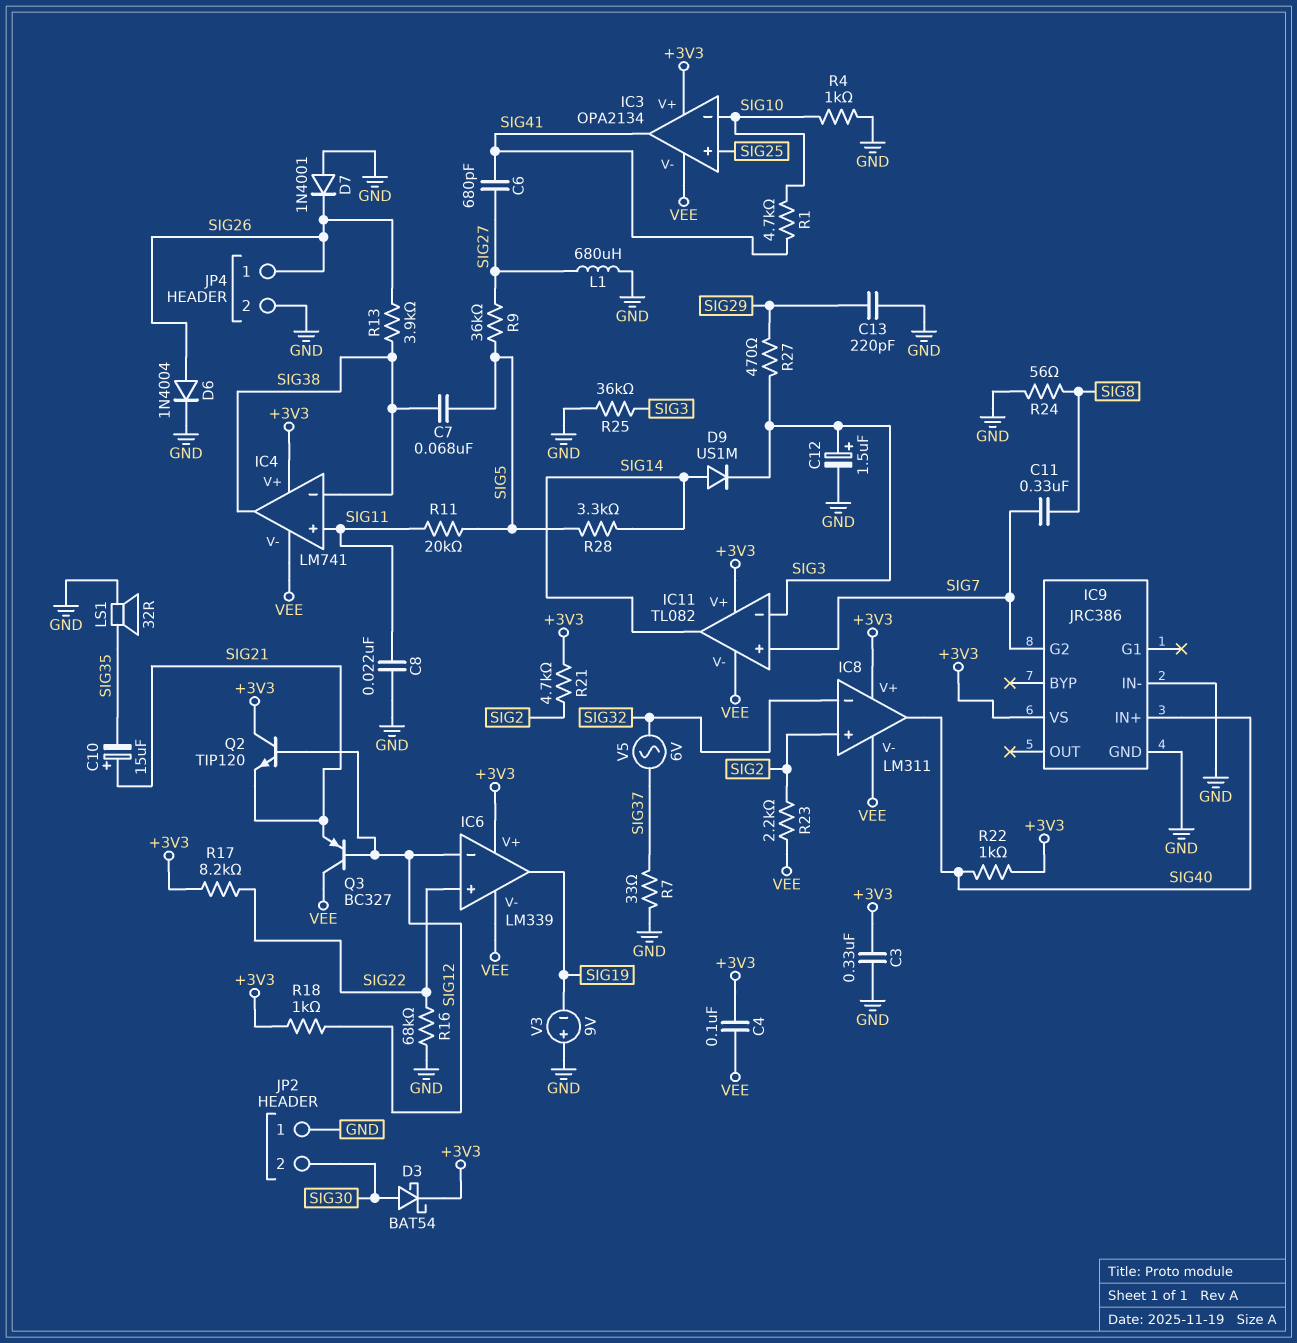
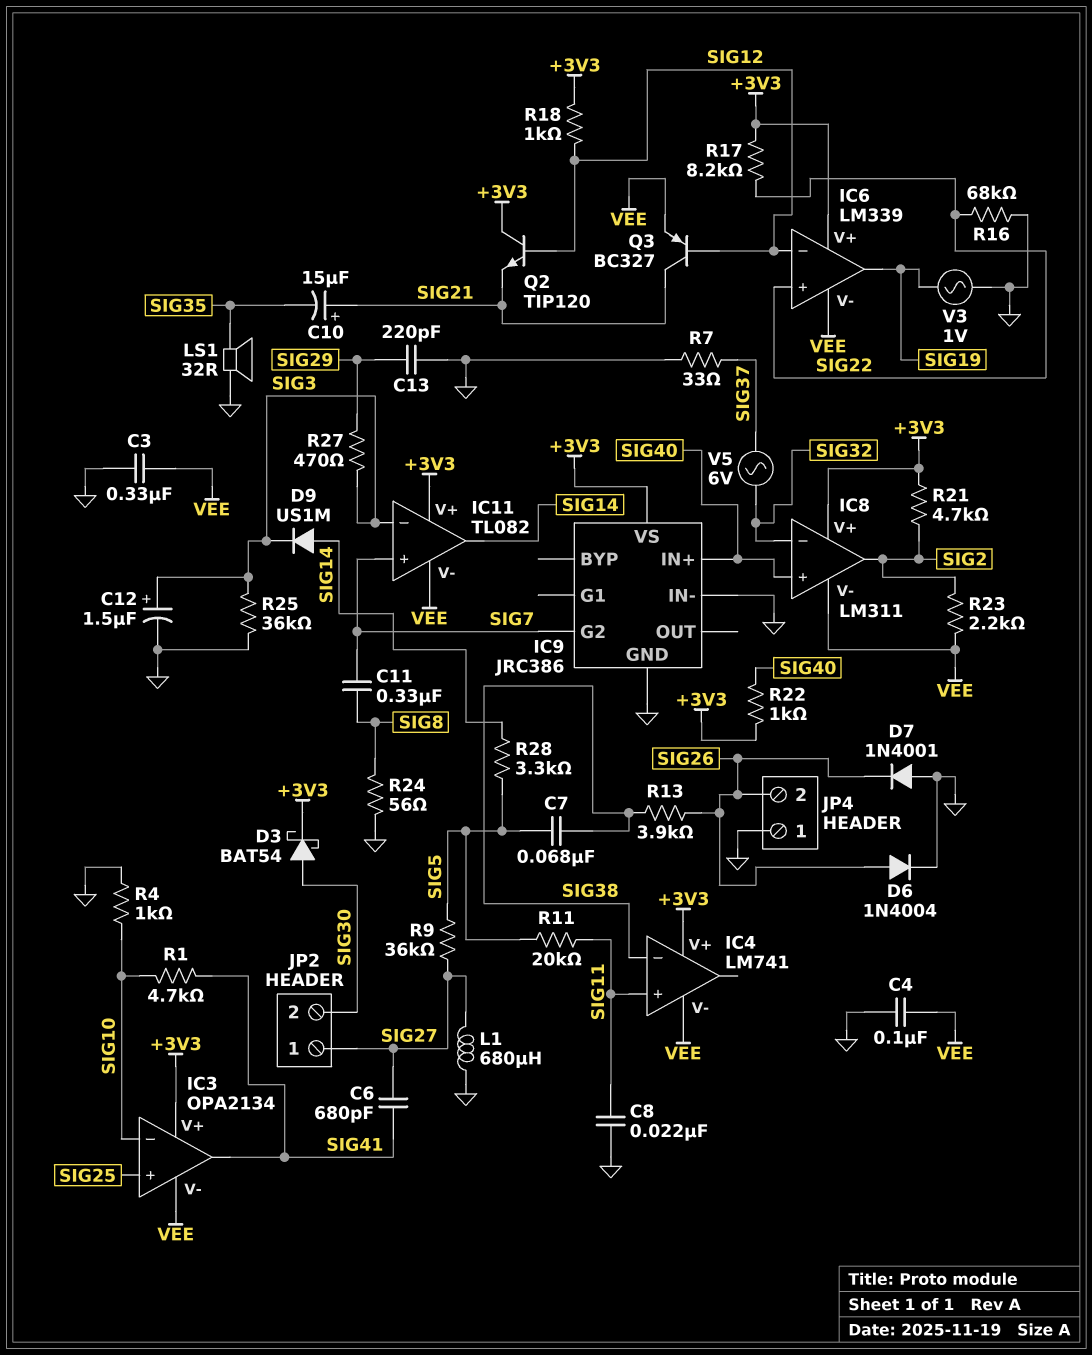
C3: 330nF (+3V3, GND) -> 330nF (GND, VEE)
C4: 100nF (+3V3, VEE) -> 100nF (GND, VEE)
IC4 pin out: SIG38 -> none
IC8 pin in+: SIG2 -> SIG40
IC8 pin out: SIG40 -> SIG2
JP2 pin 1: GND -> SIG27
JP4 pin 1: SIG26 -> GND
JP4 pin 2: GND -> SIG26
Q3: PNP BC327 (B SIG12, C VEE, E SIG21) -> PNP BC327 (B SIG12, C SIG21, E VEE)
V3: 9V (plus GND, minus SIG19) -> AC 1V (GND, SIG19)

